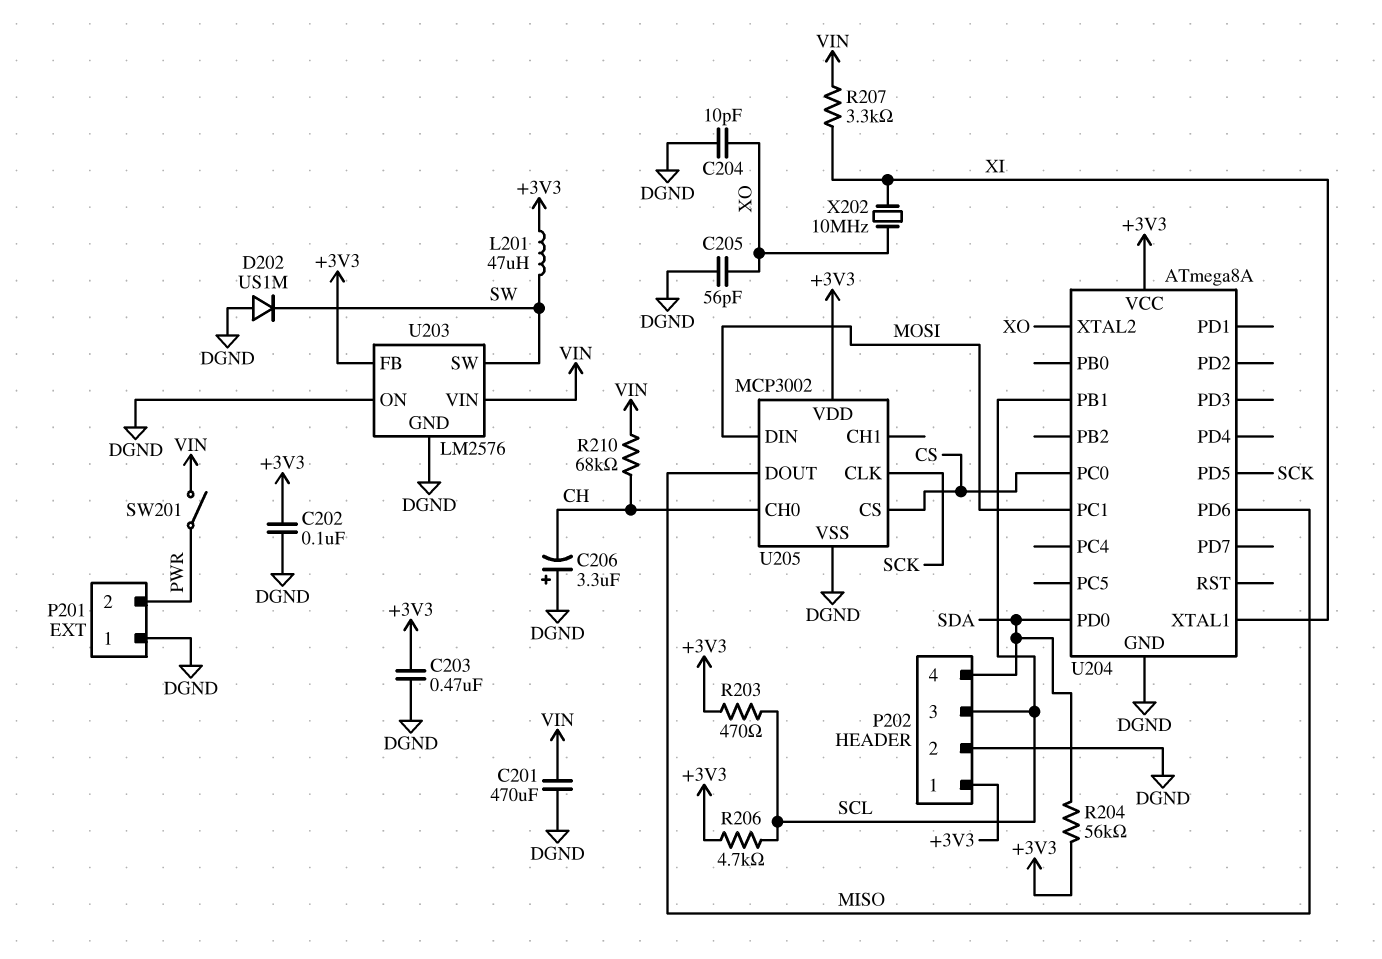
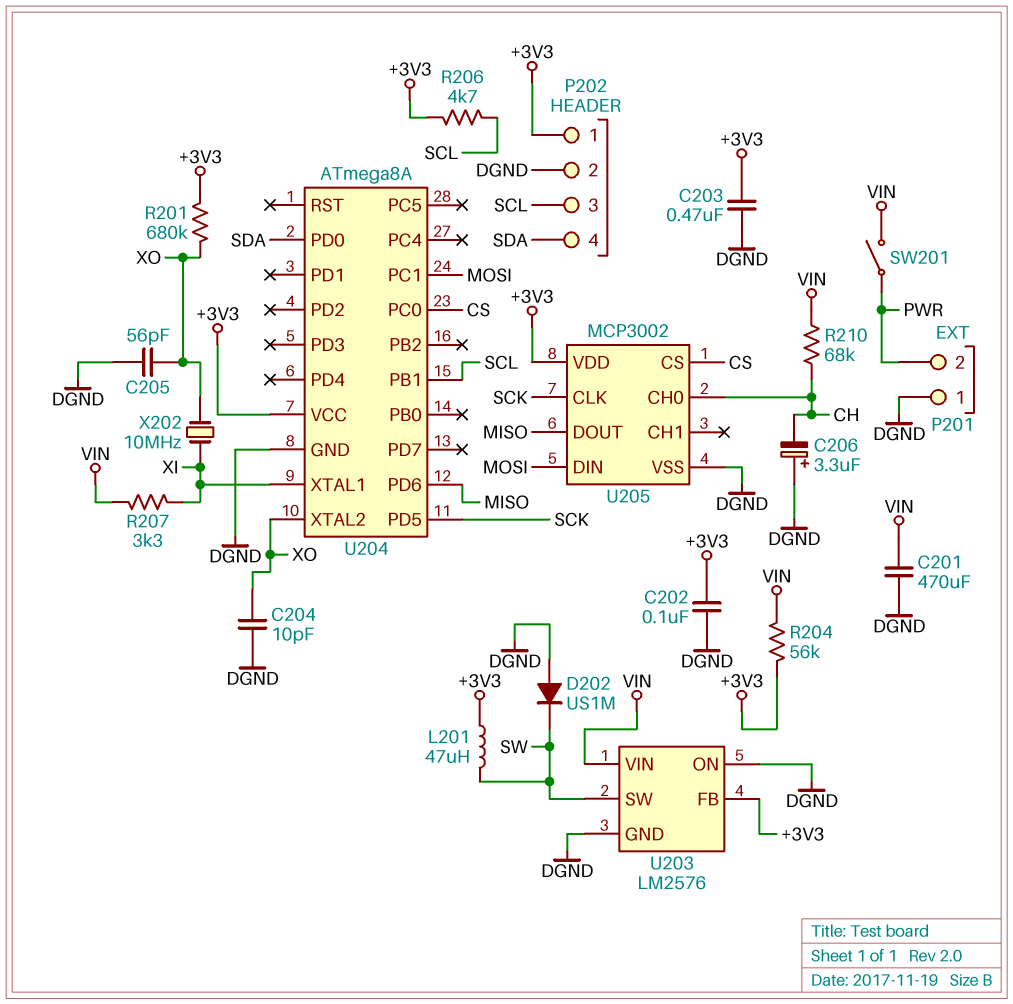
R201: none -> 680k (+3V3, XO)
R203: 470 (+3V3, SCL) -> none
R204: 56k (+3V3, SDA) -> 56k (+3V3, VIN)

